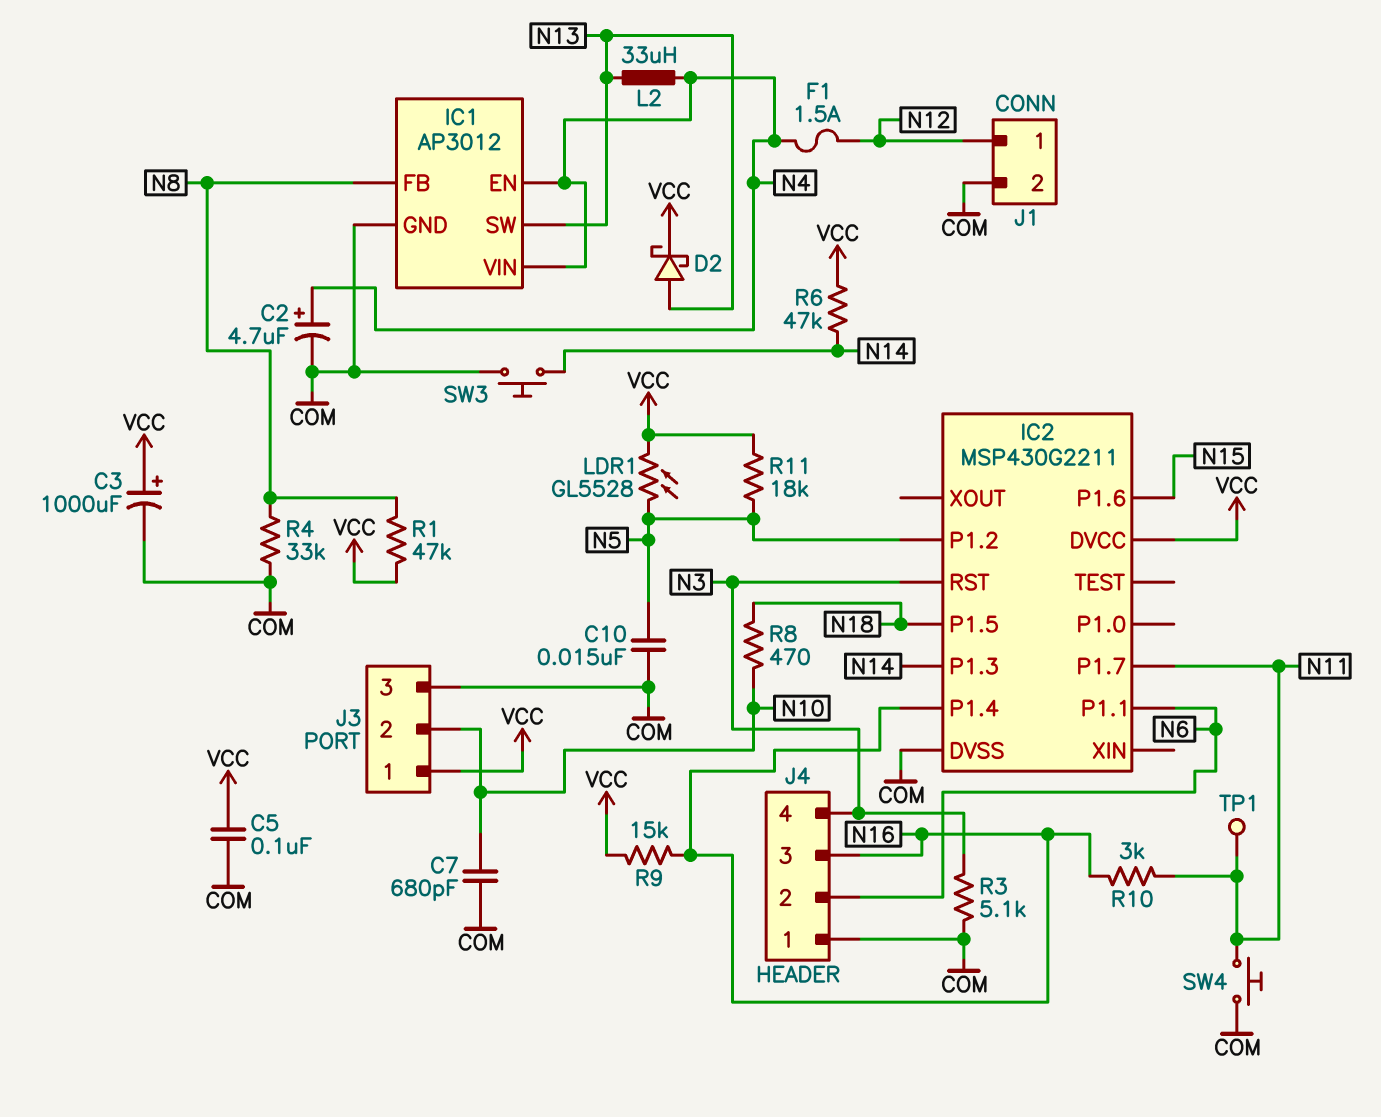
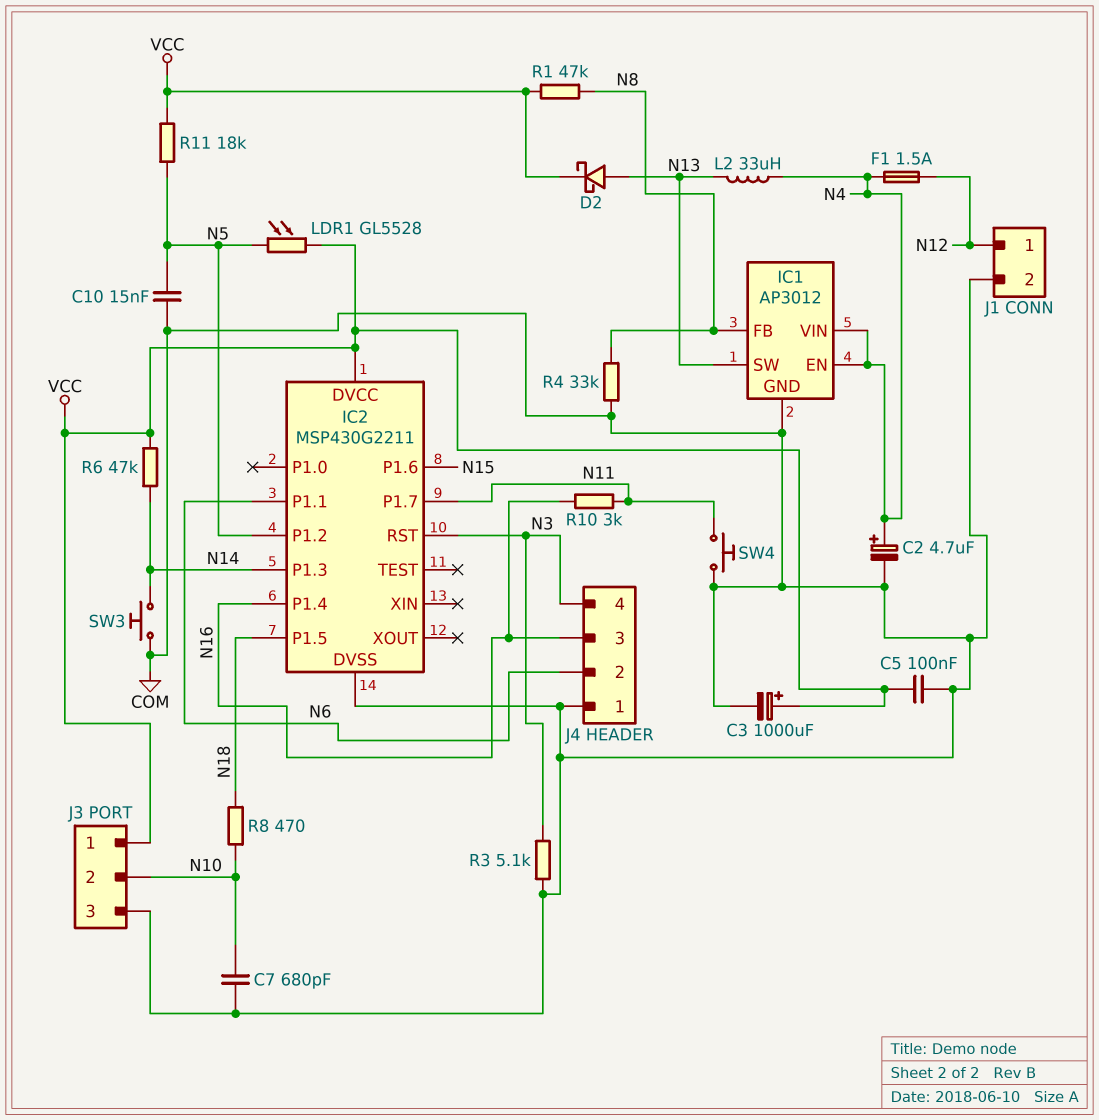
R9: 15k (N16, VCC) -> none
TP1: test point (N11) -> none

